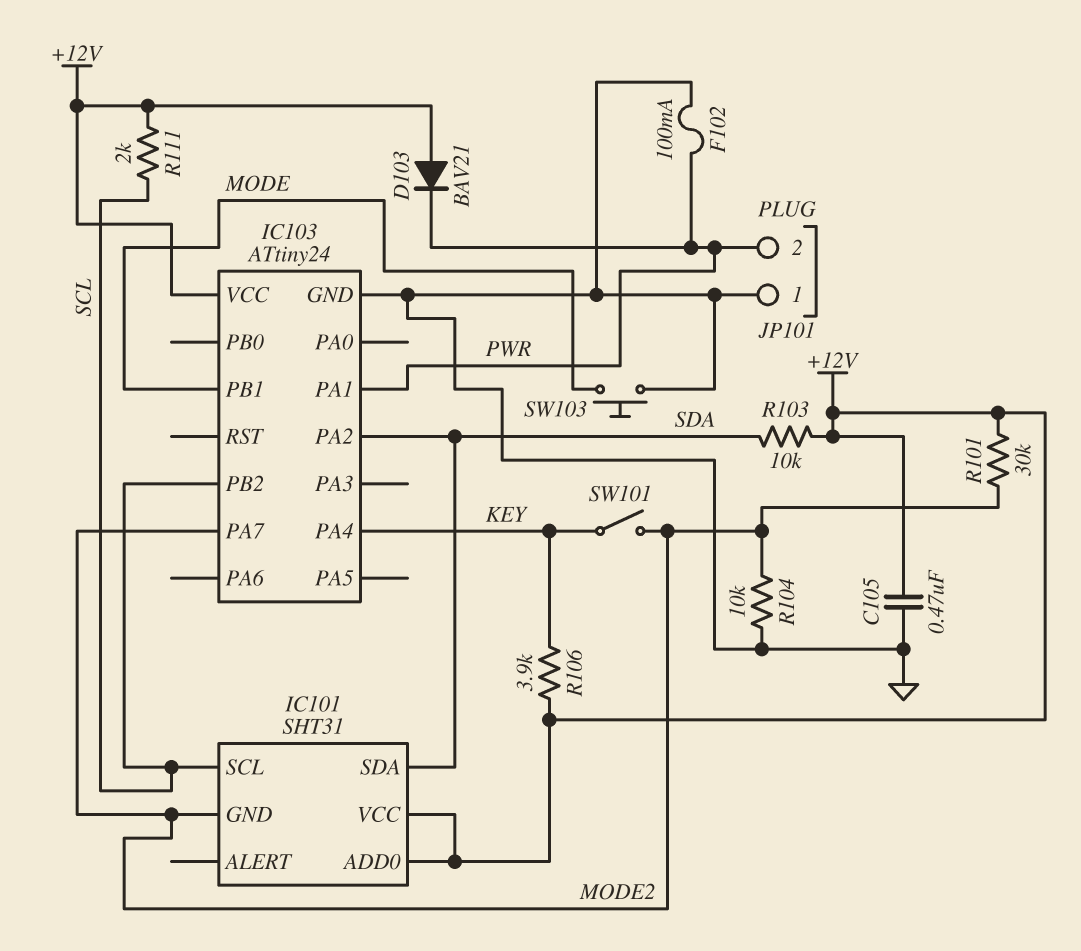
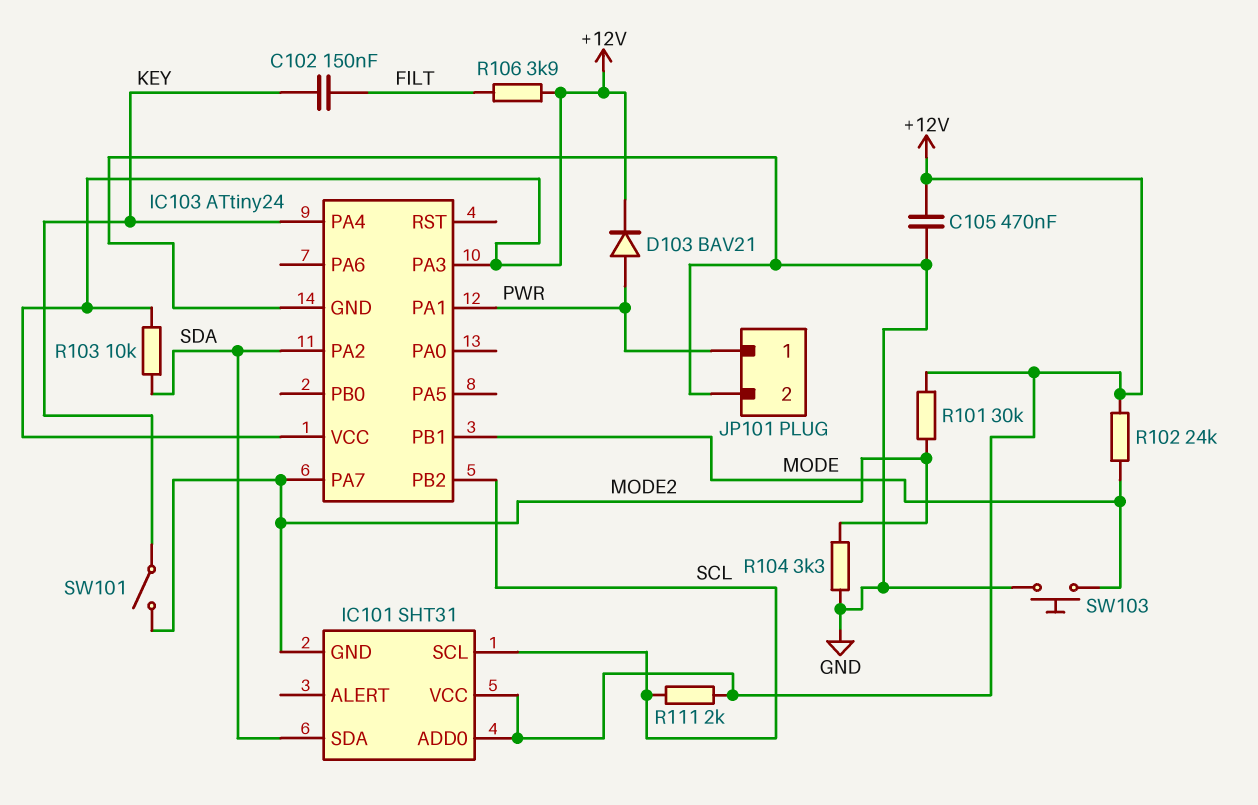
C102: none -> 150nF (FILT, KEY)
D103: diode BAV21 (A +12V, K PWR) -> diode BAV21 (A PWR, K +12V)
F102: 100mA (GND, PWR) -> none
IC103 pin PA3: none -> +12V
JP101 pin 1: GND -> PWR
JP101 pin 2: PWR -> GND
R102: none -> 24k (+12V, MODE)
R104: 10k (GND, MODE2) -> 3.3k (GND, MODE2)
R106: 3.9k (+12V, KEY) -> 3.9k (+12V, FILT)

